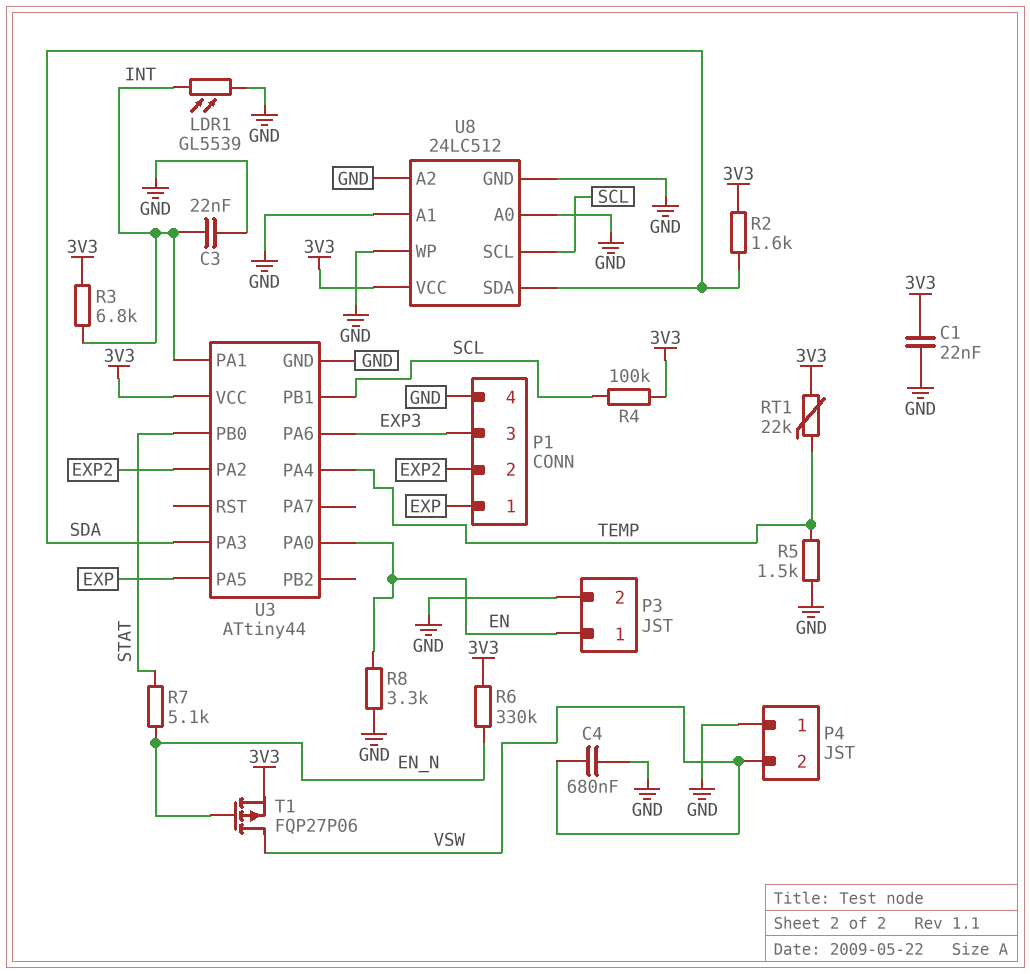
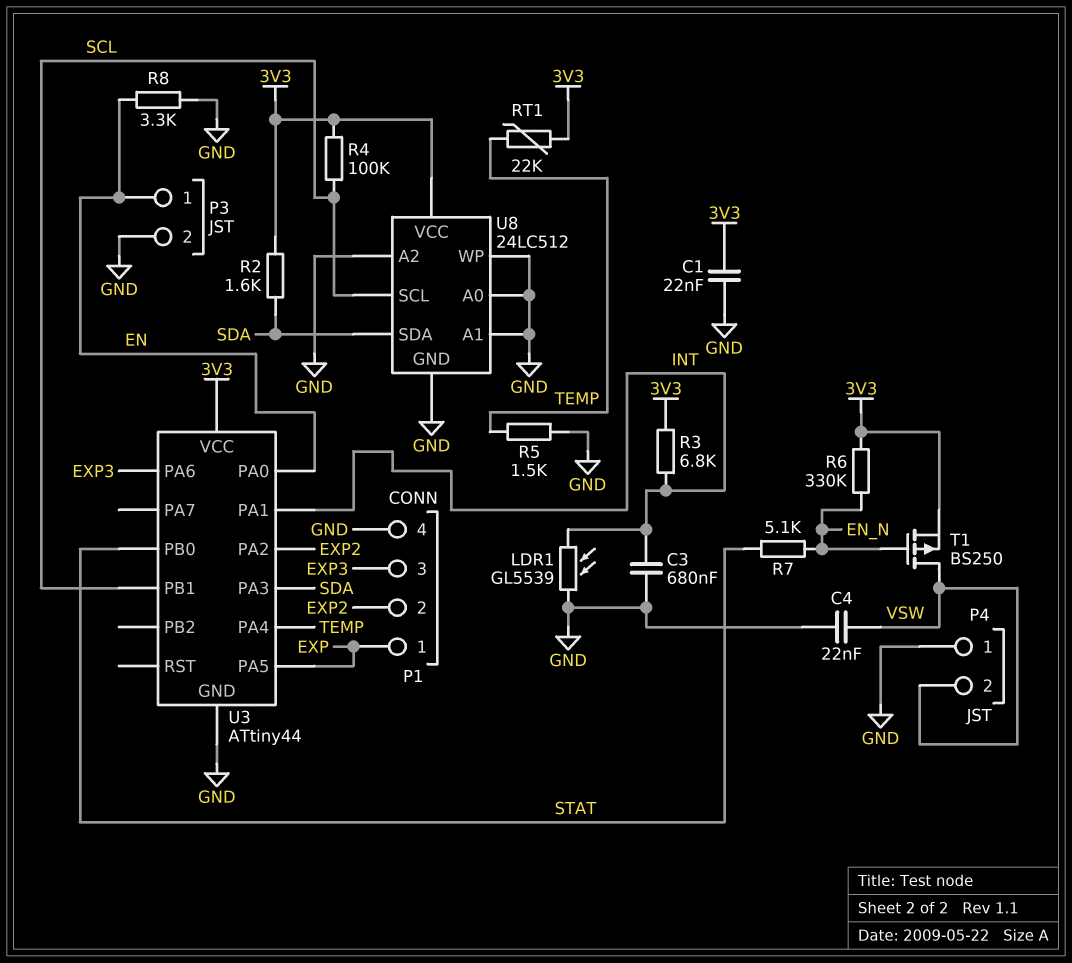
C3: 22nF (GND, INT) -> 680nF (GND, INT)
C4: 680nF (GND, VSW) -> 22nF (GND, VSW)
T1: PMOS FQP27P06 (G EN_N, D VSW, S 3V3) -> PMOS BS250 (G EN_N, D VSW, S 3V3)

